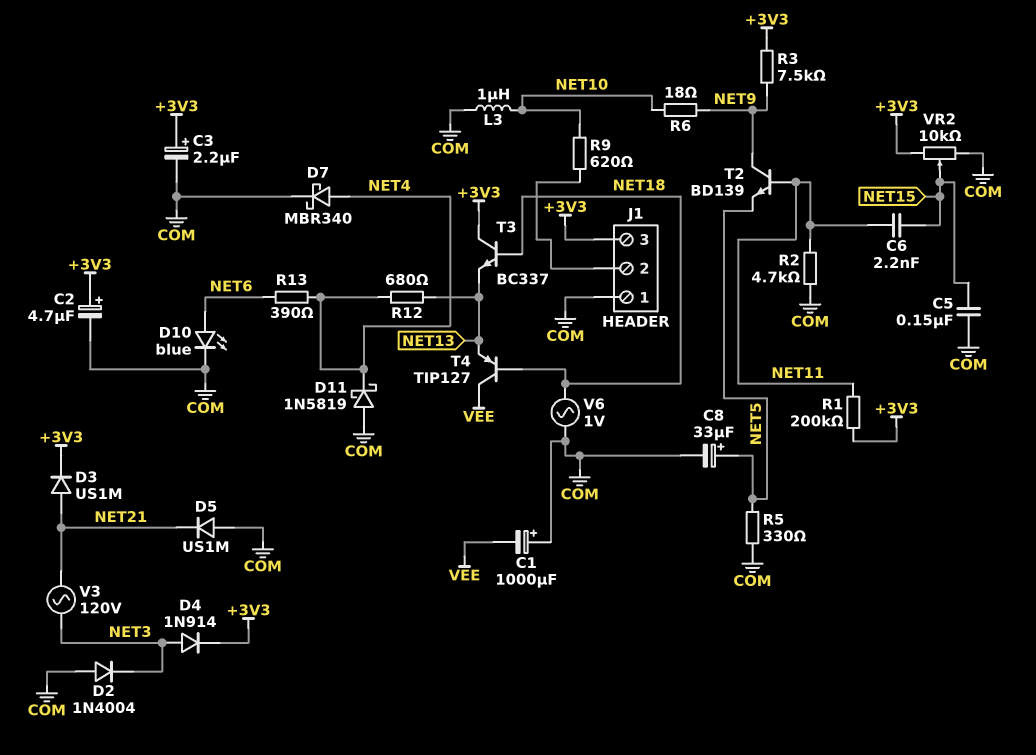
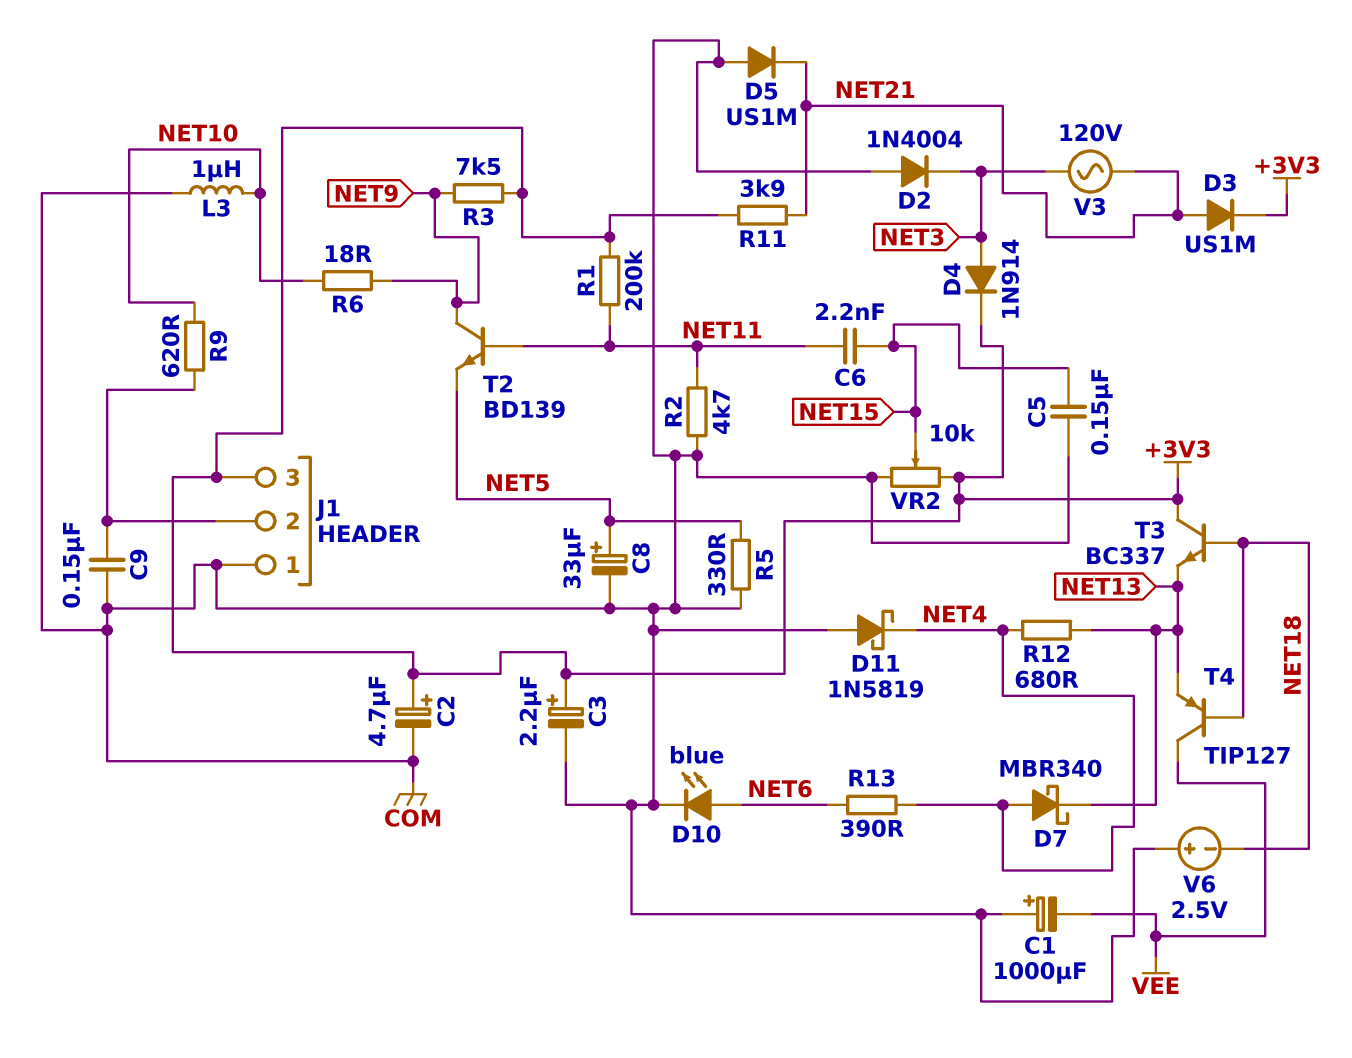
C9: none -> 150nF (COM, J1/2)
D7: schottky MBR340 (A NET4, K COM) -> schottky MBR340 (A NET4, K NET13)
R11: none -> 3.9k (+3V3, NET21)
V6: AC 1V (COM, NET18) -> 2.5V (plus COM, minus NET18)

